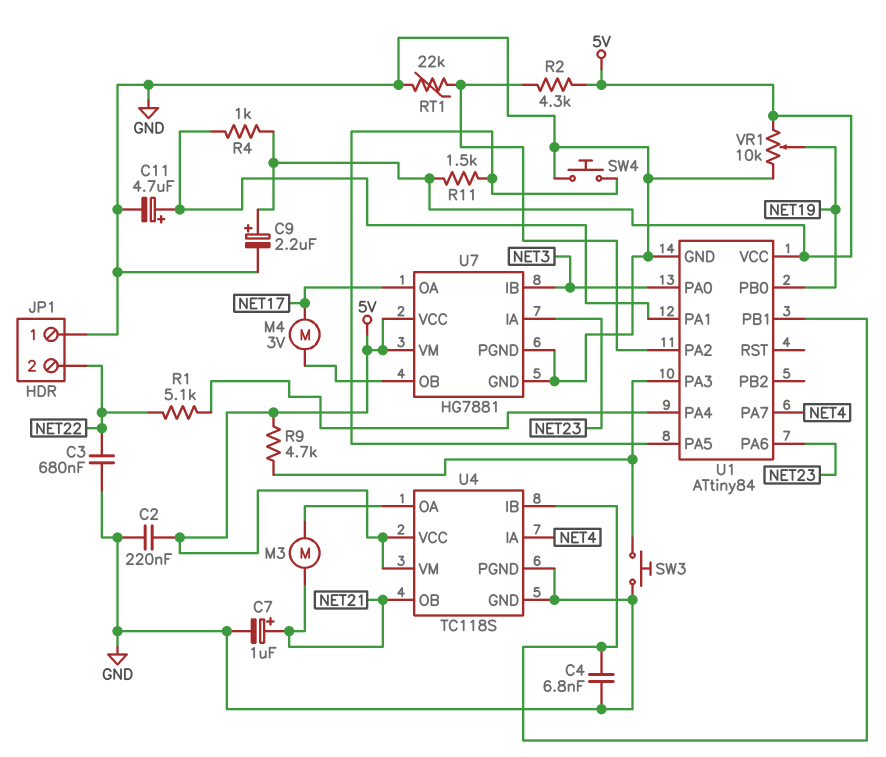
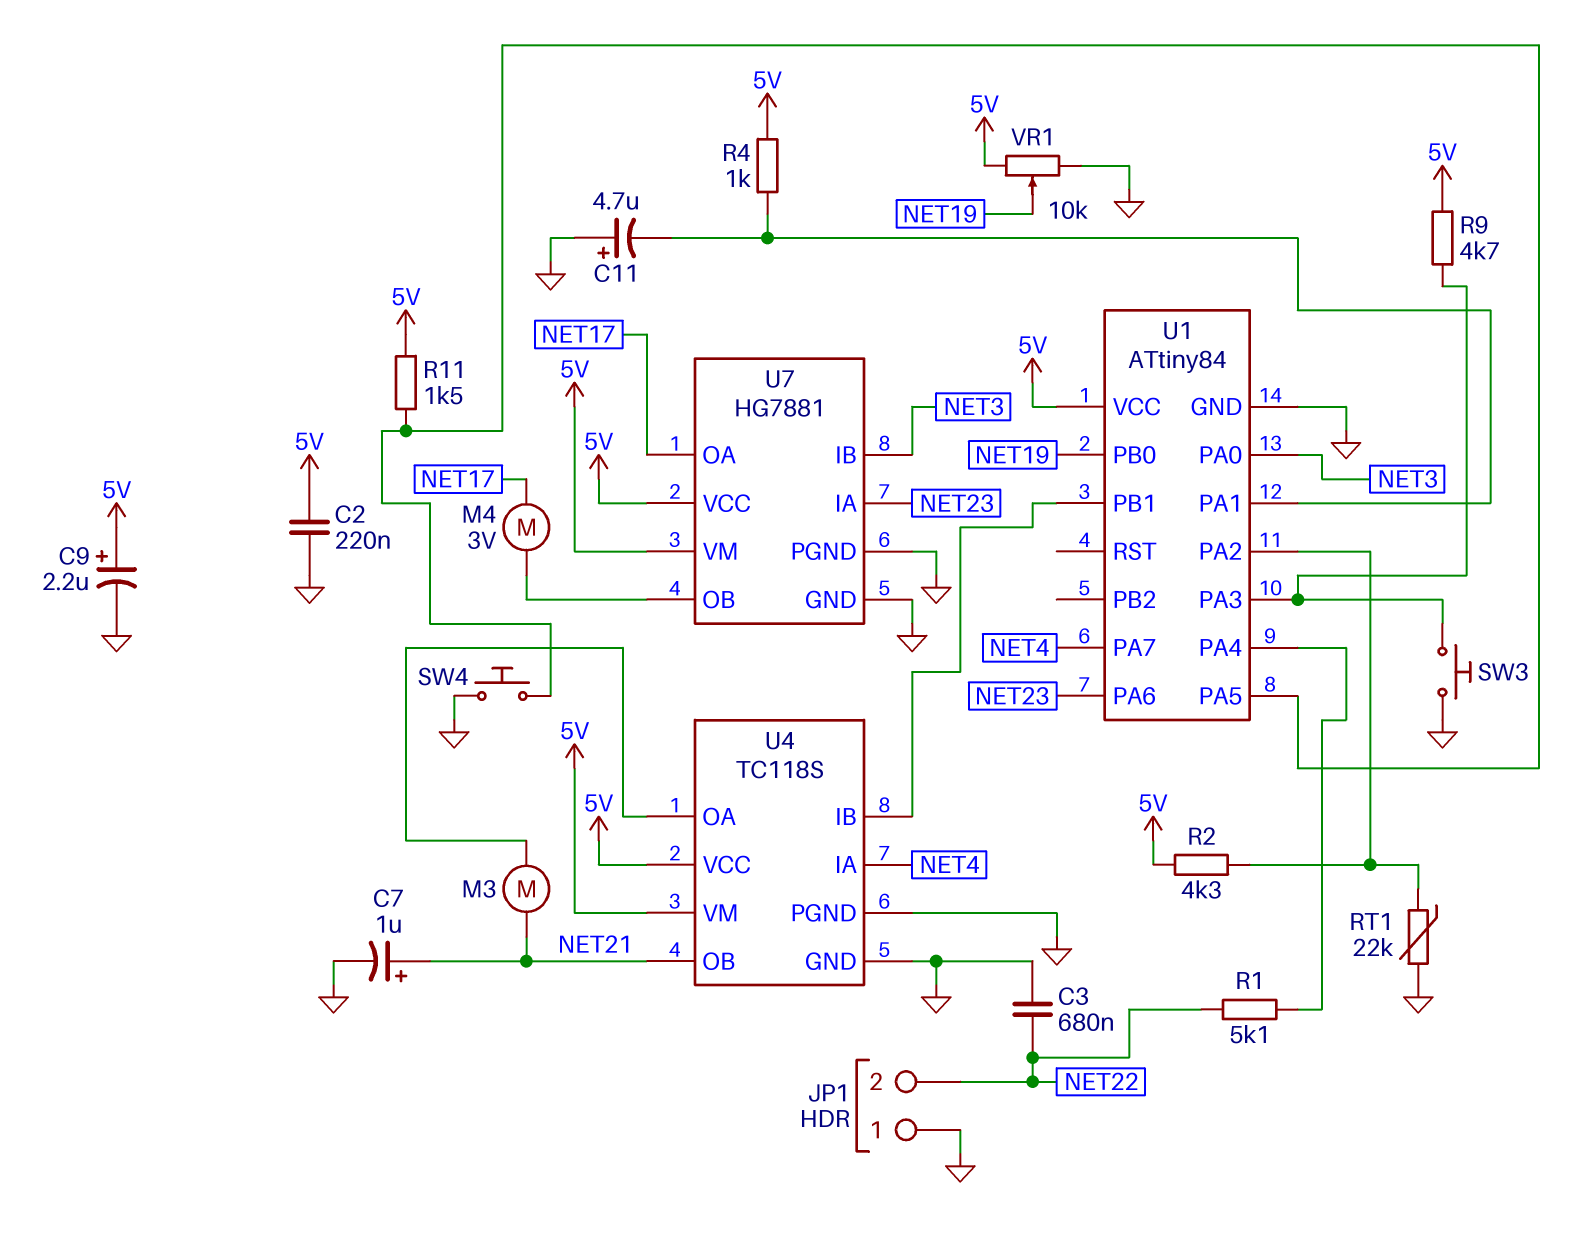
C4: 6.8nF (GND, U1/PB1) -> none
C11: 4.7uF (plus U1/PA1, minus GND) -> 4.7uF (plus GND, minus U1/PA1)

